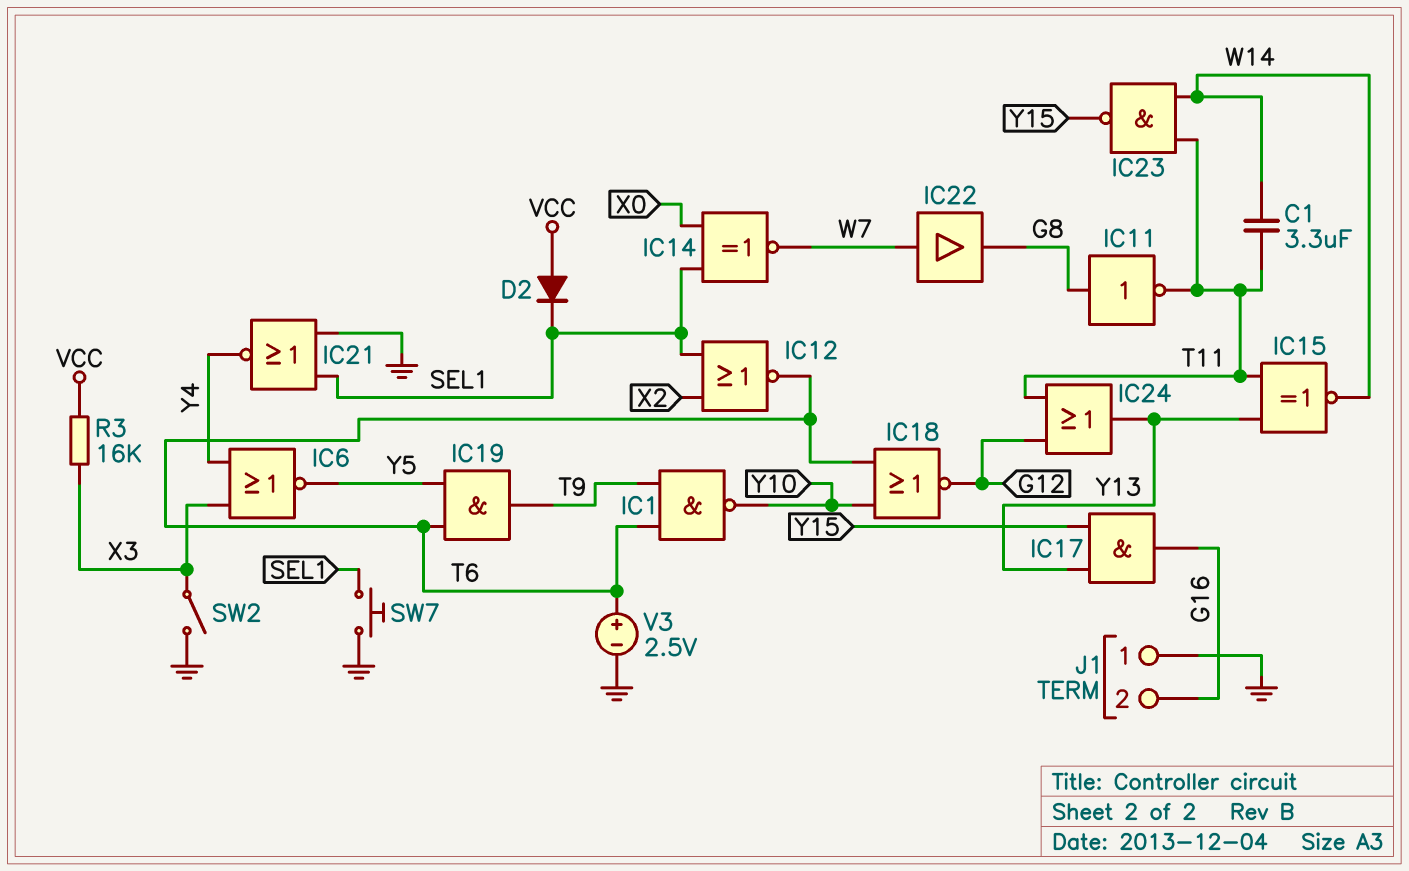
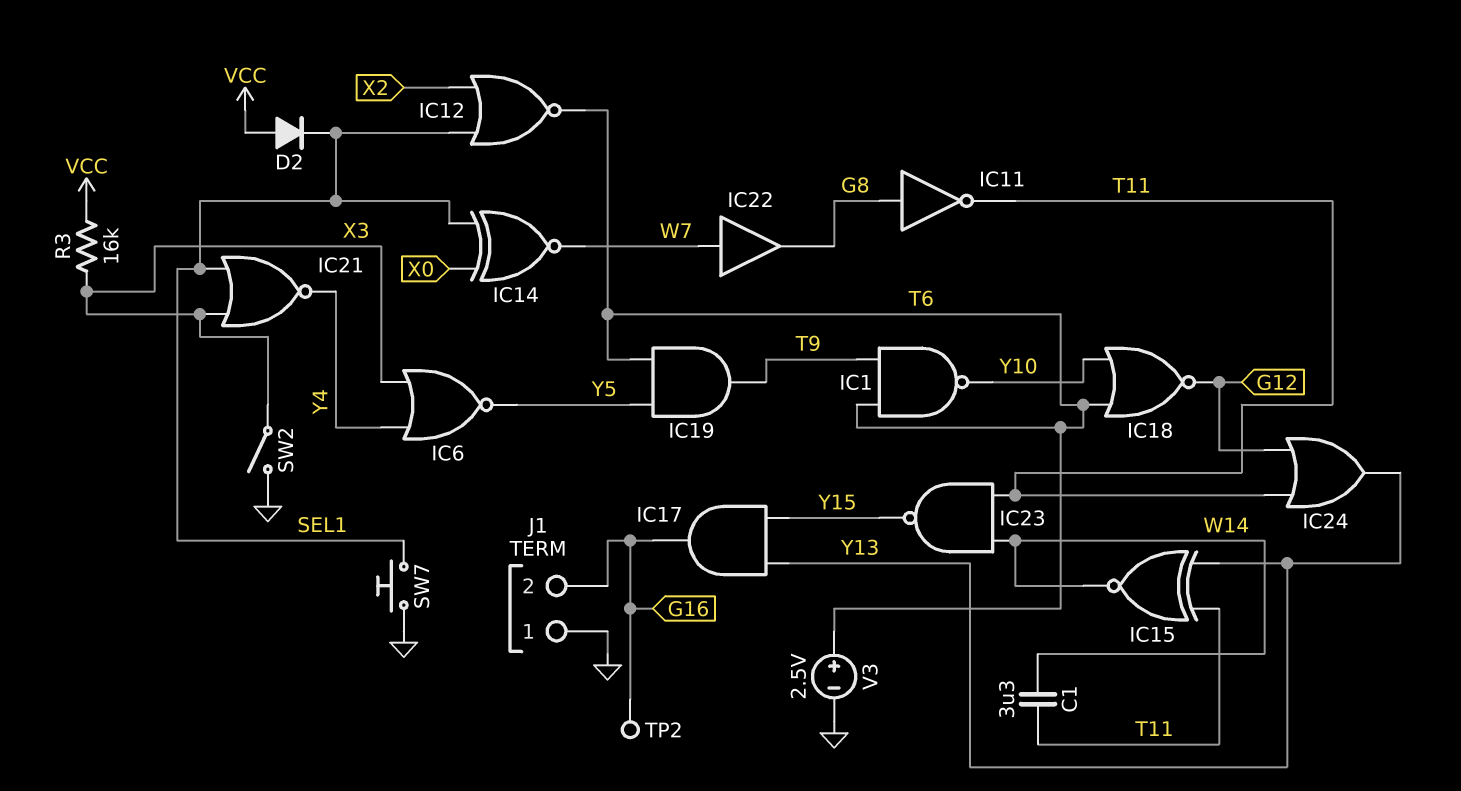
IC21: NOR (in GND, in SEL1, out Y4) -> NOR (in SEL1, in X3, out Y4)
TP2: none -> test point (G16)

